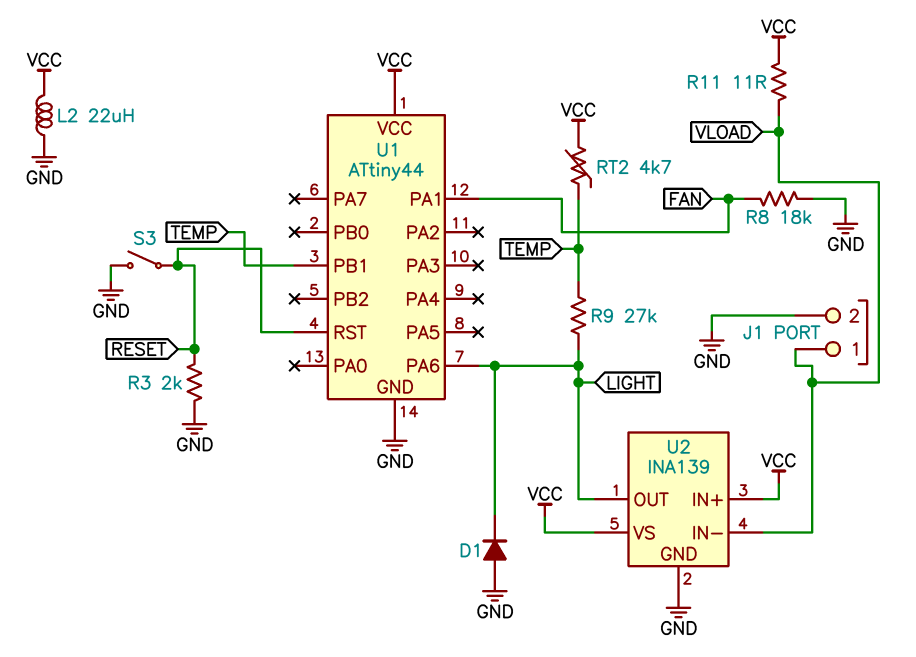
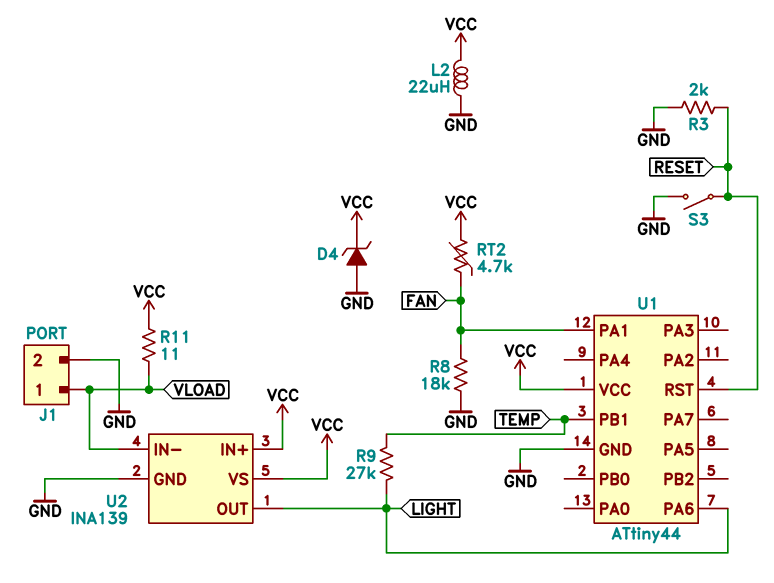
D1: diode (A GND, K LIGHT) -> none
D4: none -> zener (A GND, K VCC)
RT2: 4.7k (TEMP, VCC) -> 4.7k (FAN, VCC)

